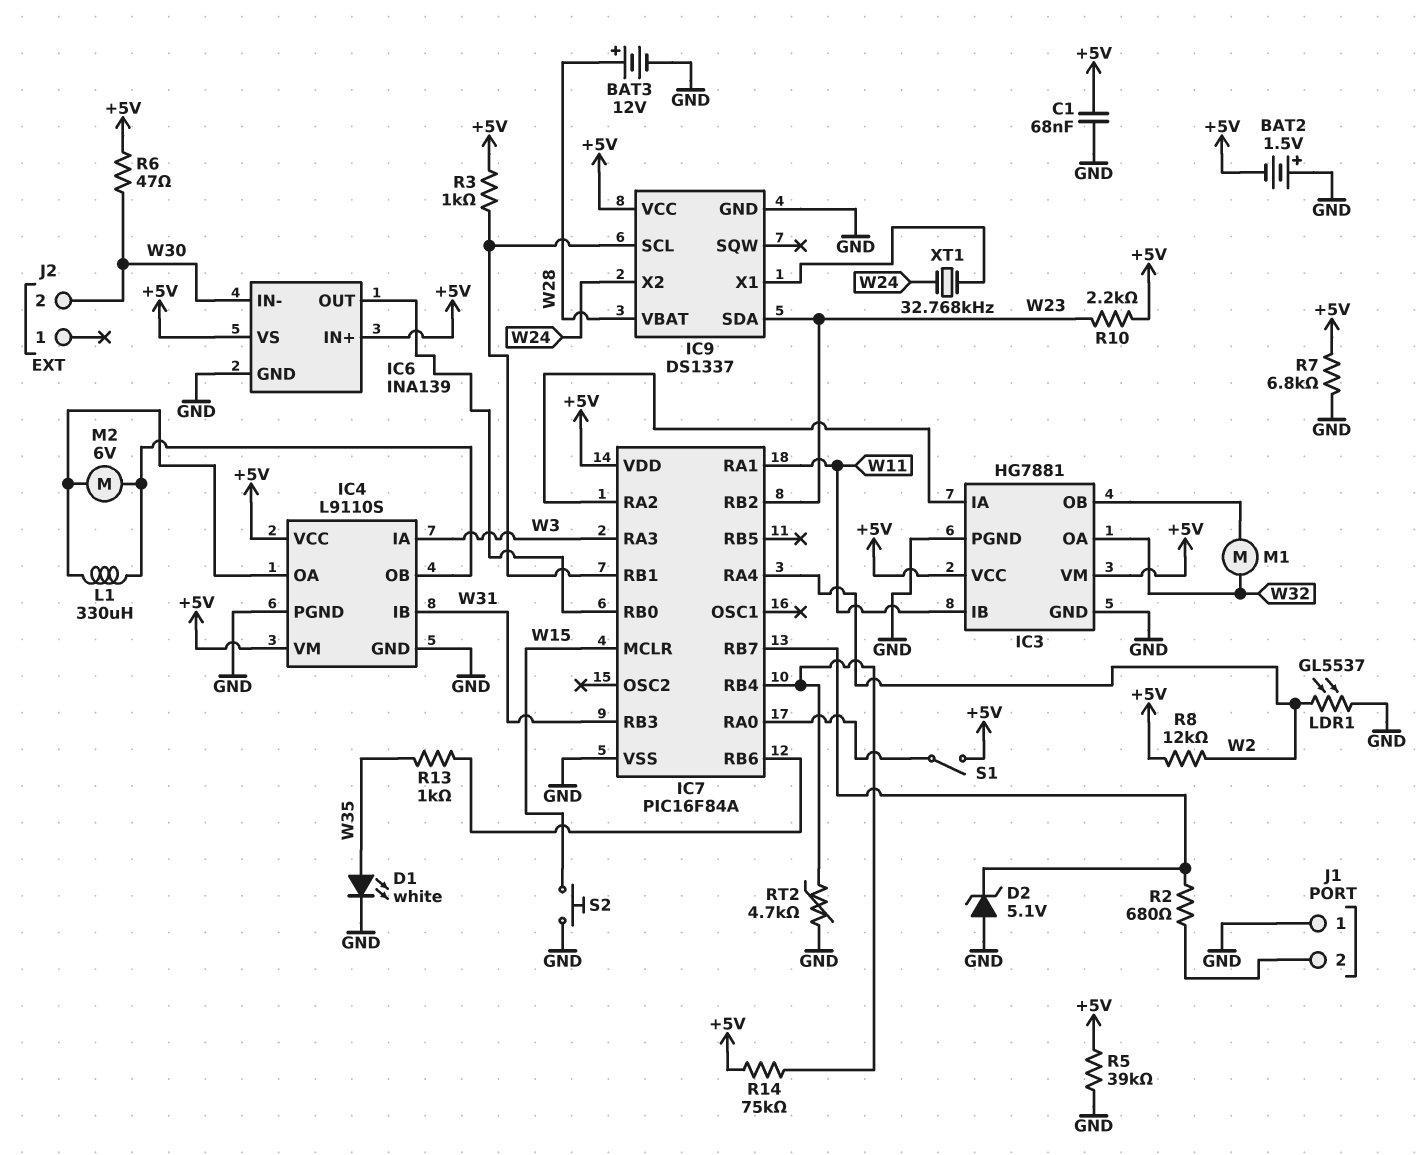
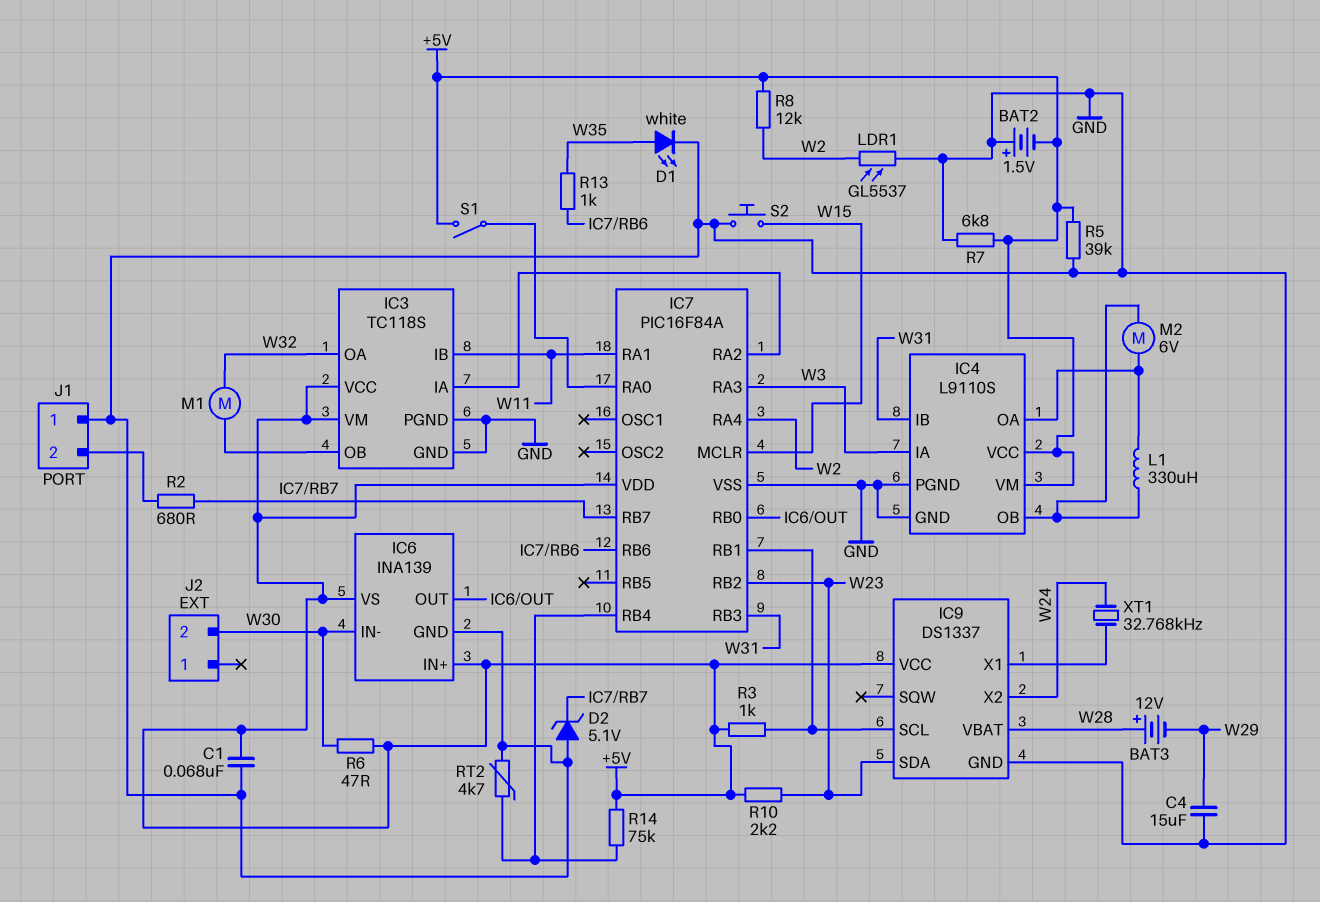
BAT3: 12V (plus W28, minus GND) -> 12V (plus W28, minus W29)
C4: none -> 15uF (GND, W29)
IC3: HG7881 -> TC118S

